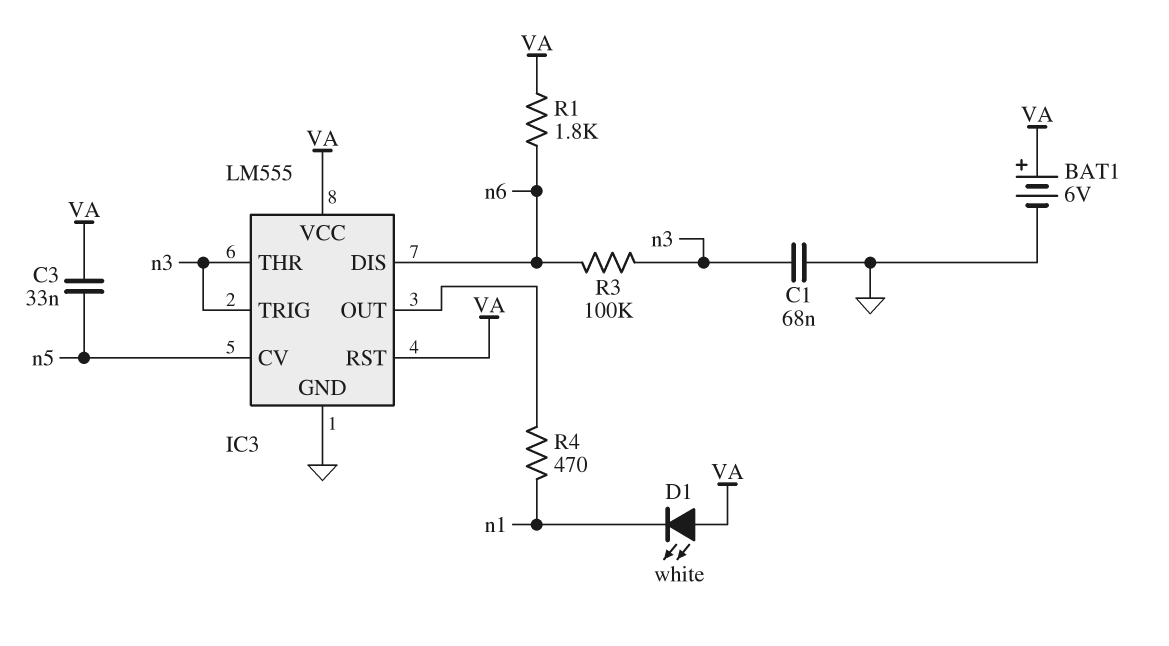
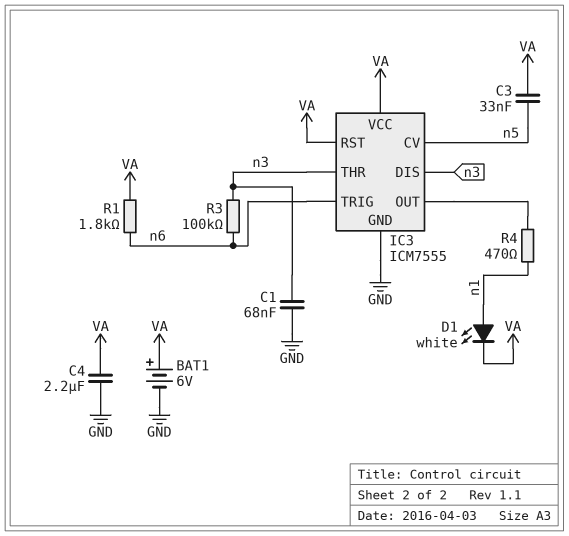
C4: none -> 2.2uF (GND, VA)
D1: LED white (A VA, K n1) -> LED white (A n1, K VA)
IC3: LM555 -> ICM7555
IC3 pin DIS: n6 -> n3
IC3 pin TRIG: n3 -> n6

